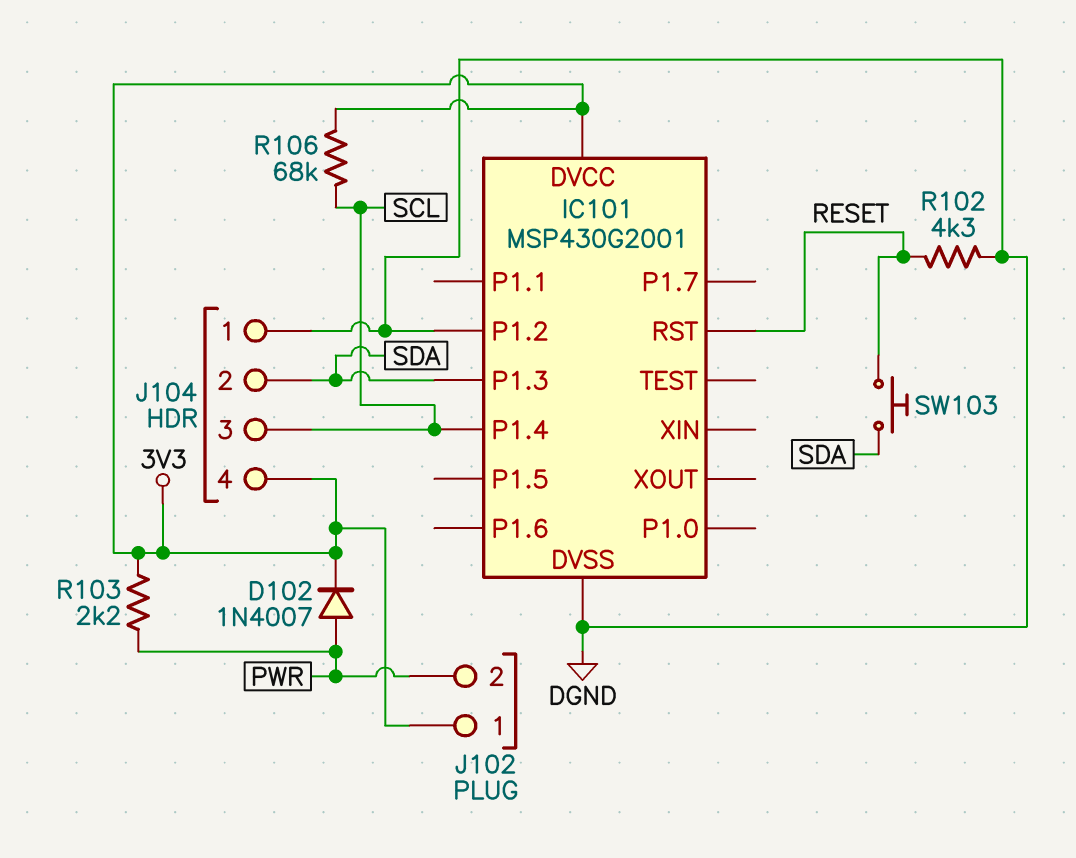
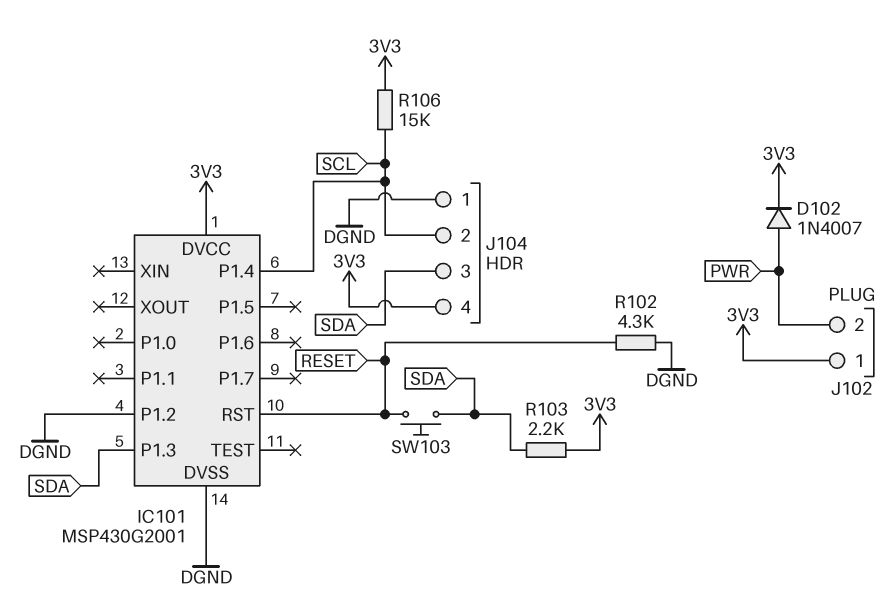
J104 pin 2: SDA -> SCL
J104 pin 3: SCL -> SDA
R103: 2.2k (3V3, PWR) -> 2.2k (3V3, SDA)
R106: 68k (3V3, SCL) -> 15k (3V3, SCL)

